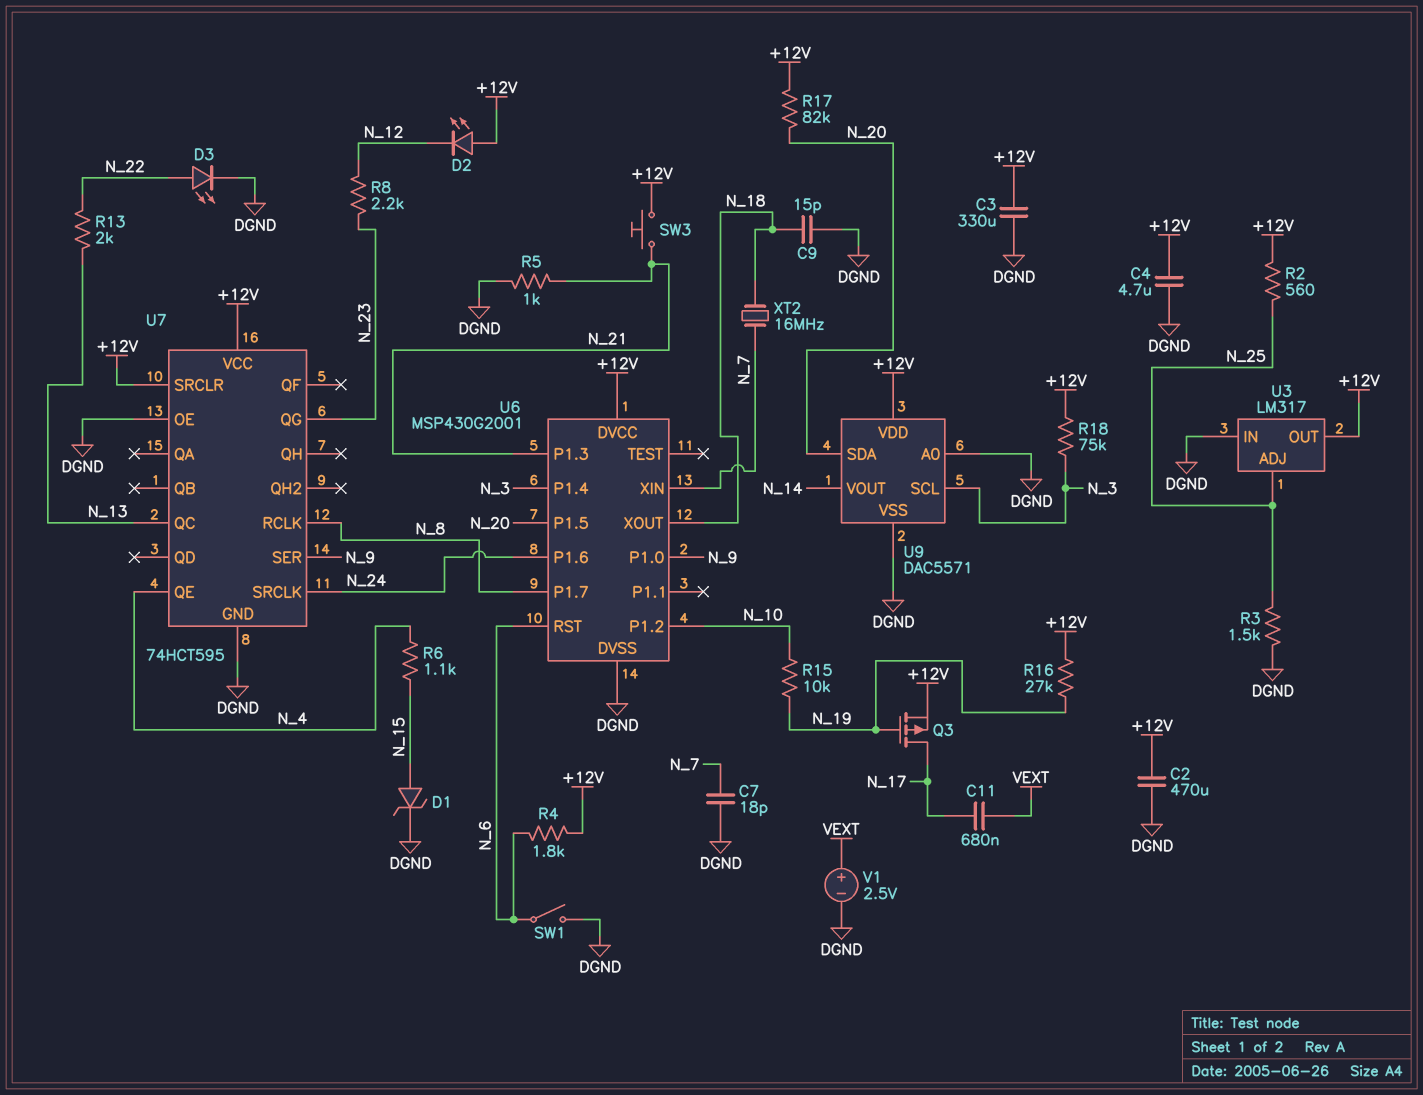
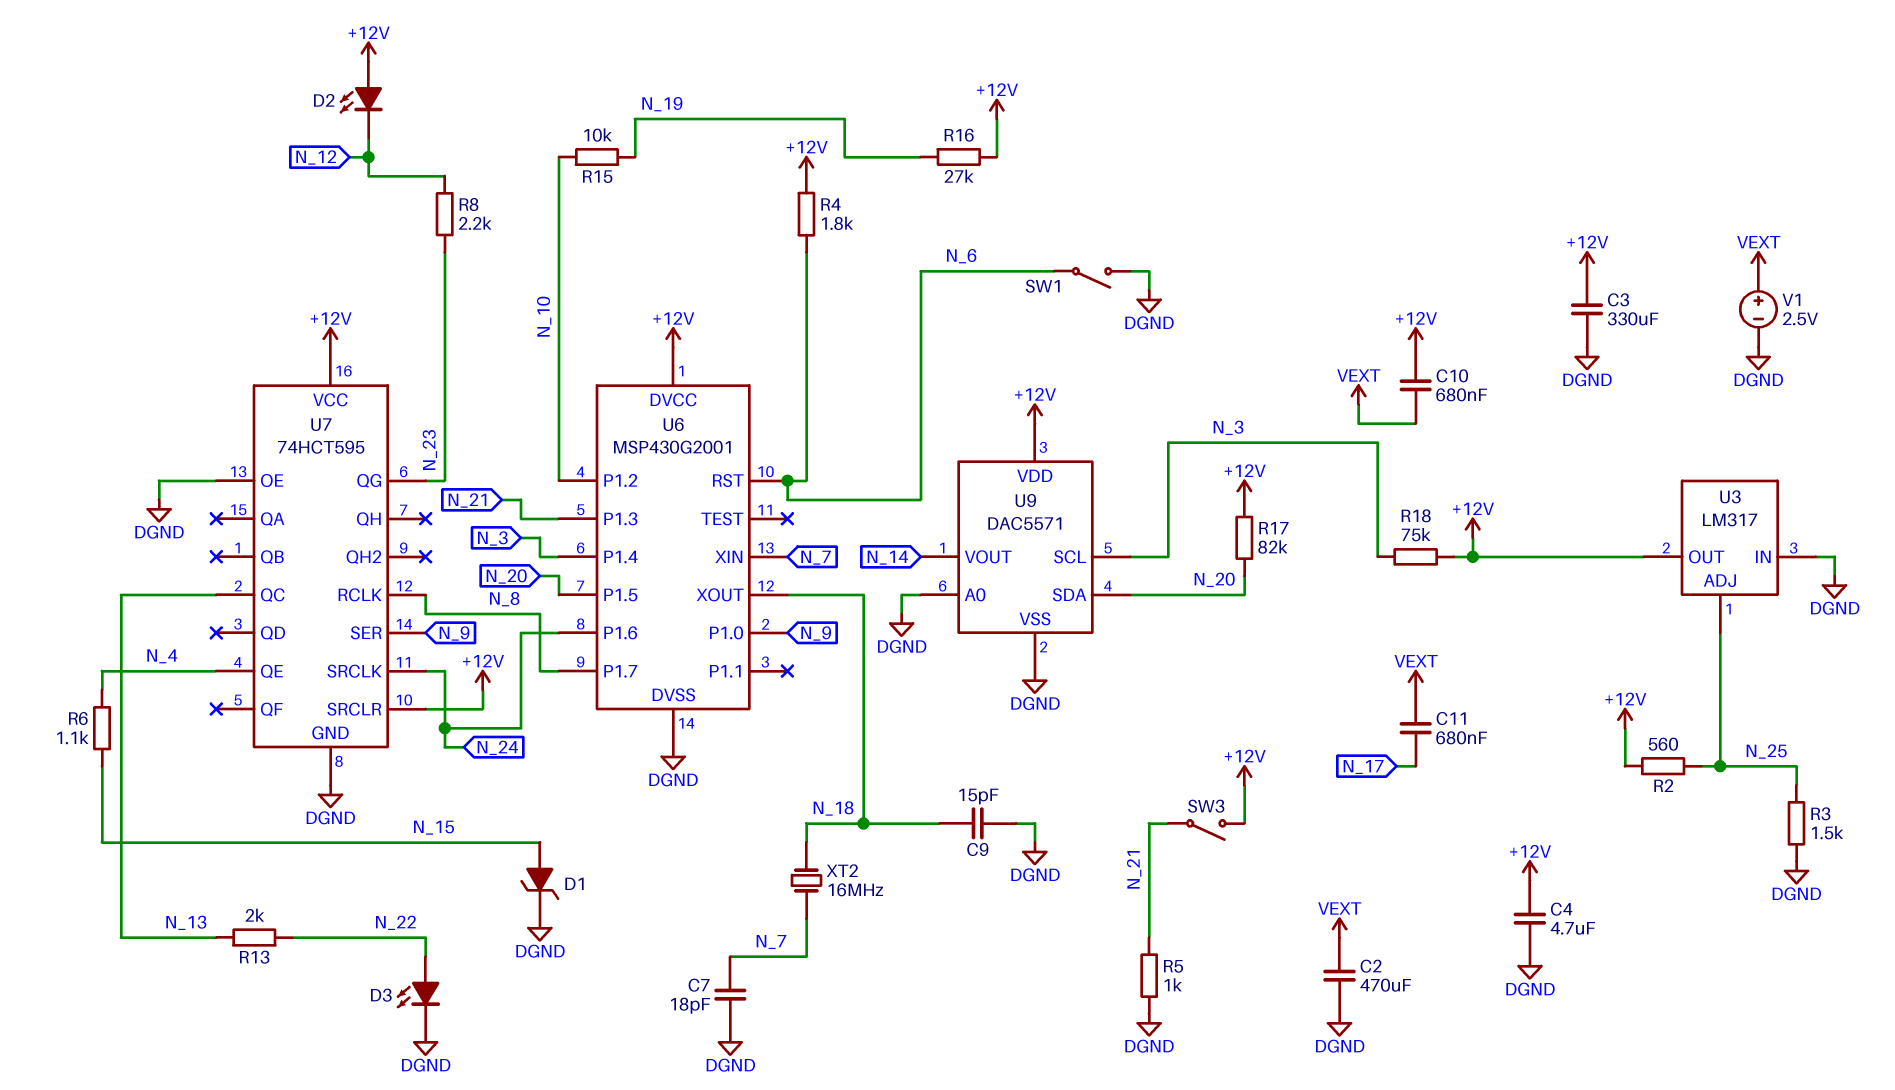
C2: 470uF (+12V, DGND) -> 470uF (DGND, VEXT)
C10: none -> 680nF (+12V, VEXT)
Q3: PMOS (G N_19, D N_17, S +12V) -> none
SW3: button (+12V, N_21) -> switch (+12V, N_21)

